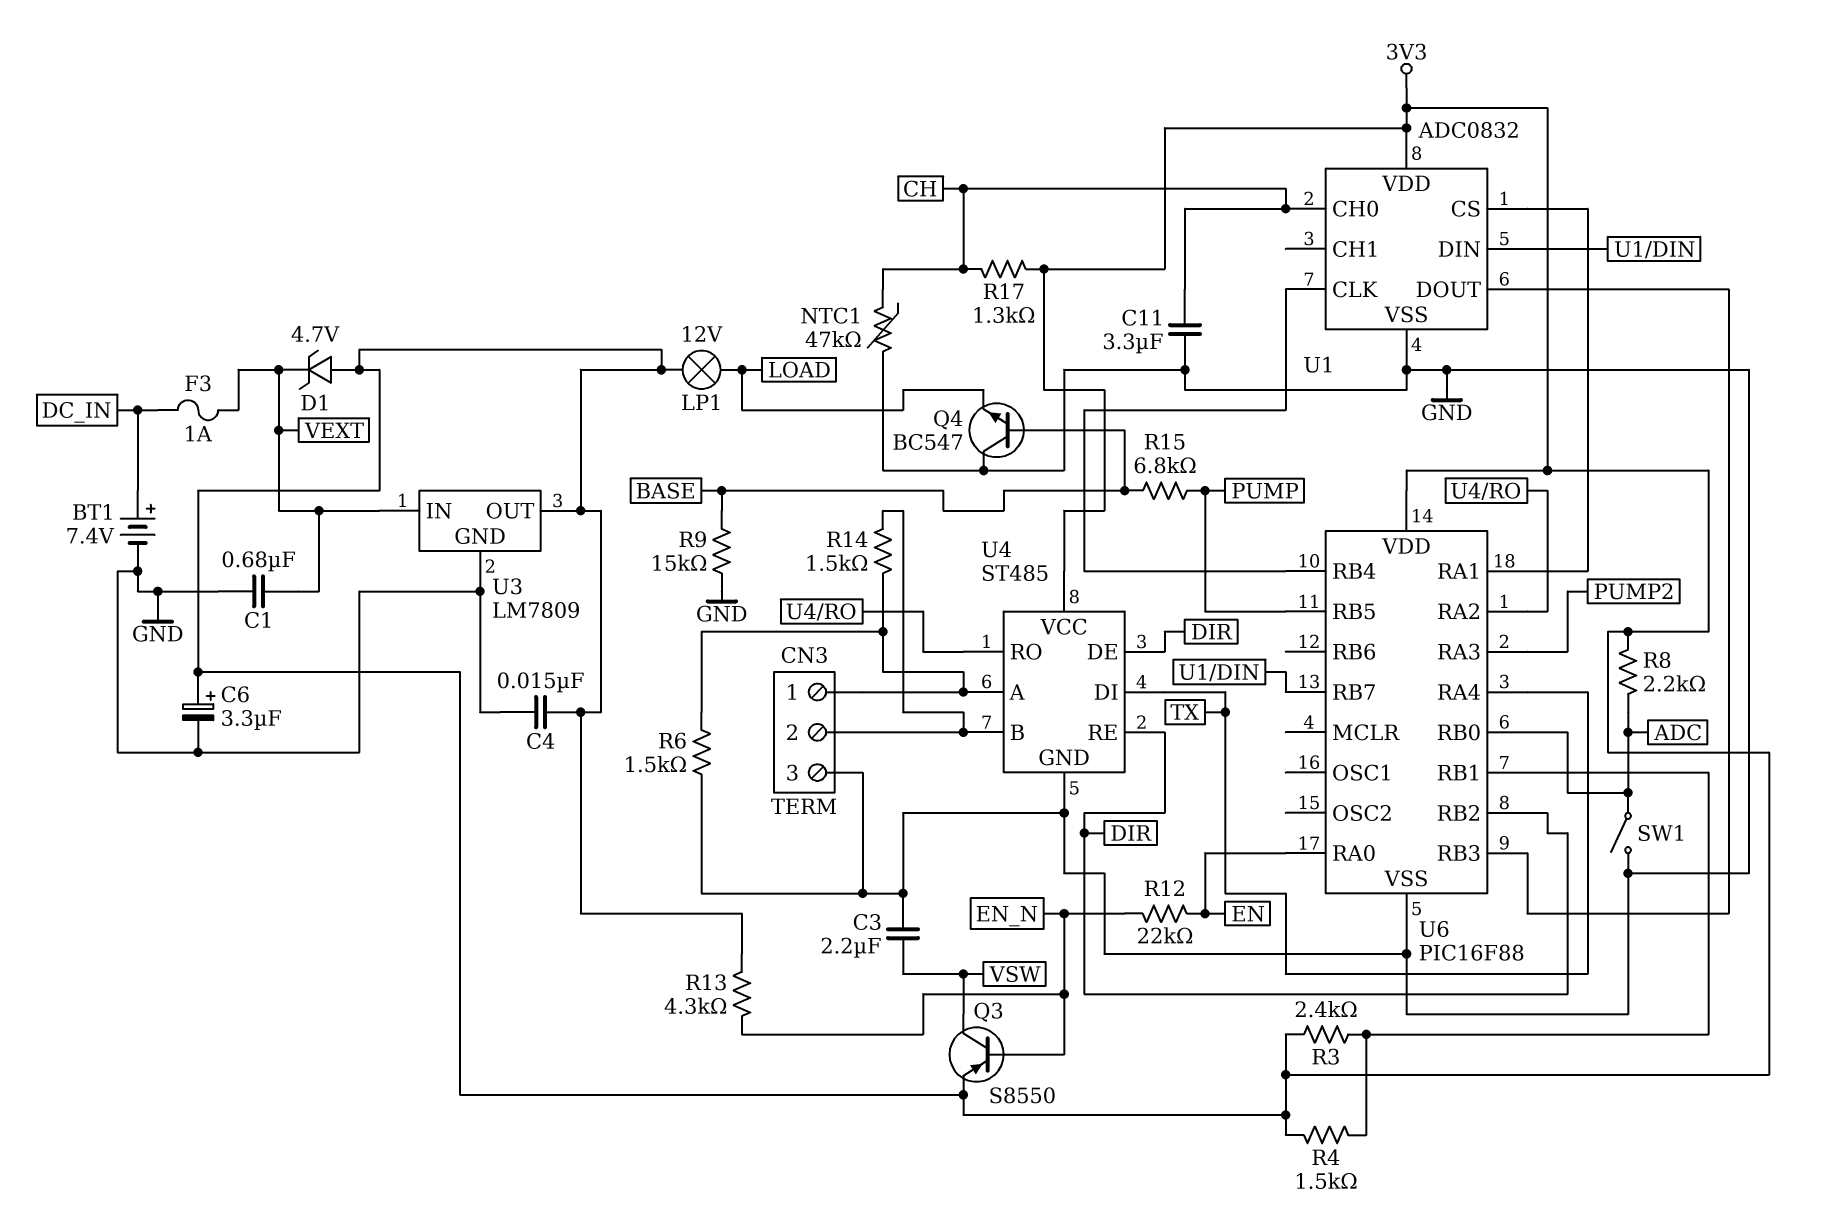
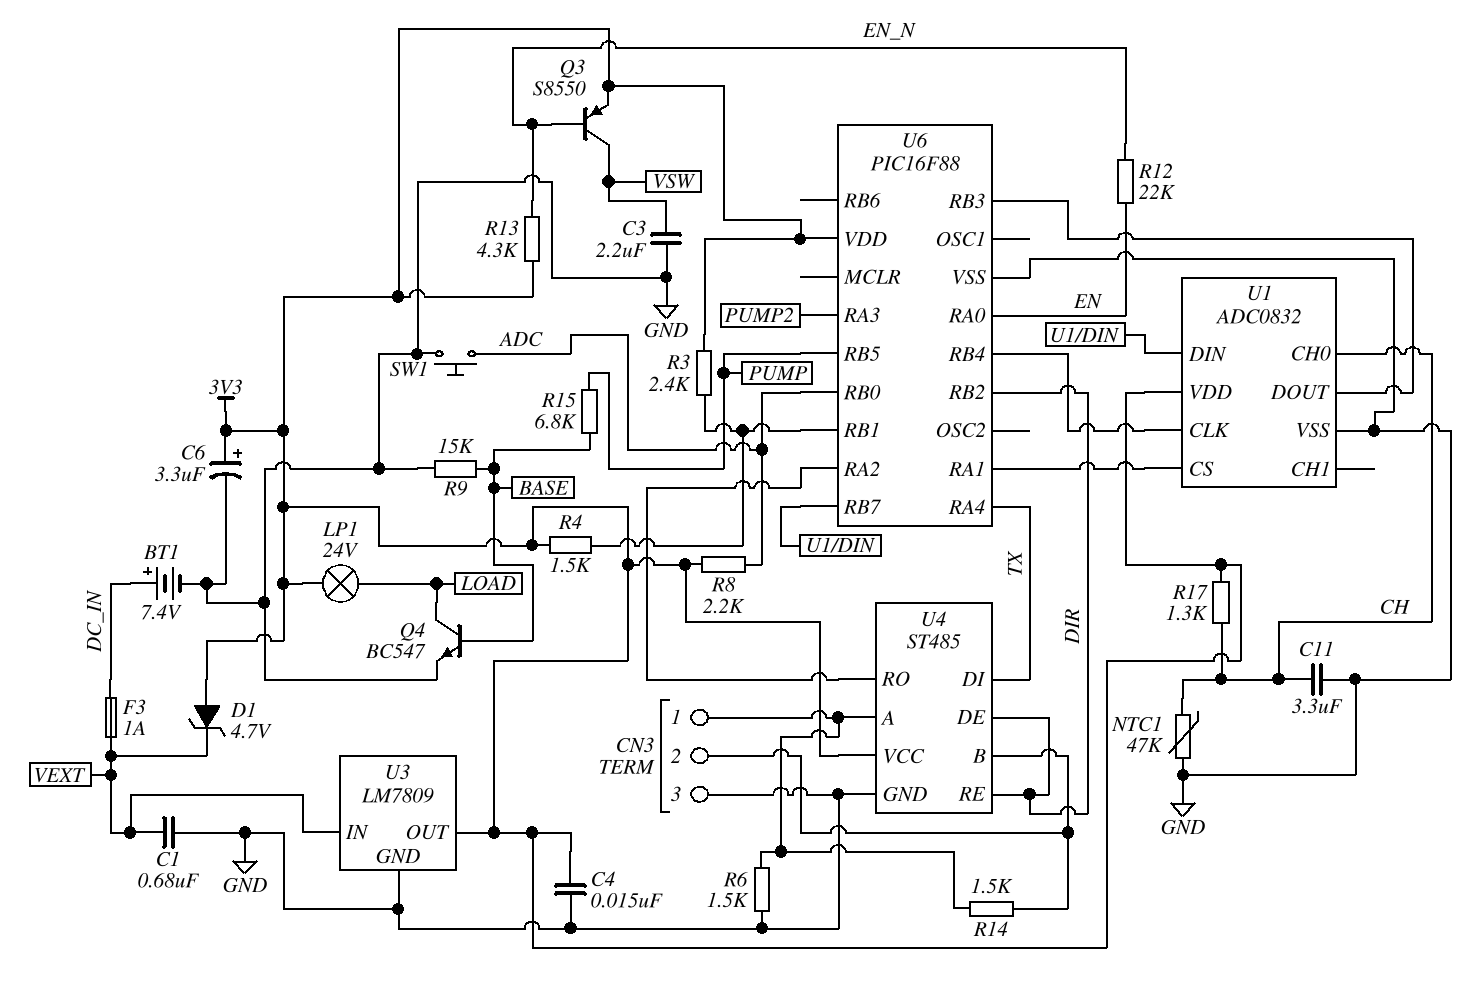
LP1: lamp 12V (3V3, LOAD) -> lamp 24V (3V3, LOAD)
Q4: NPN BC547 (B BASE, C GND, E LOAD) -> NPN BC547 (B BASE, C LOAD, E GND)
SW1: switch (ADC, GND) -> button (ADC, GND)

